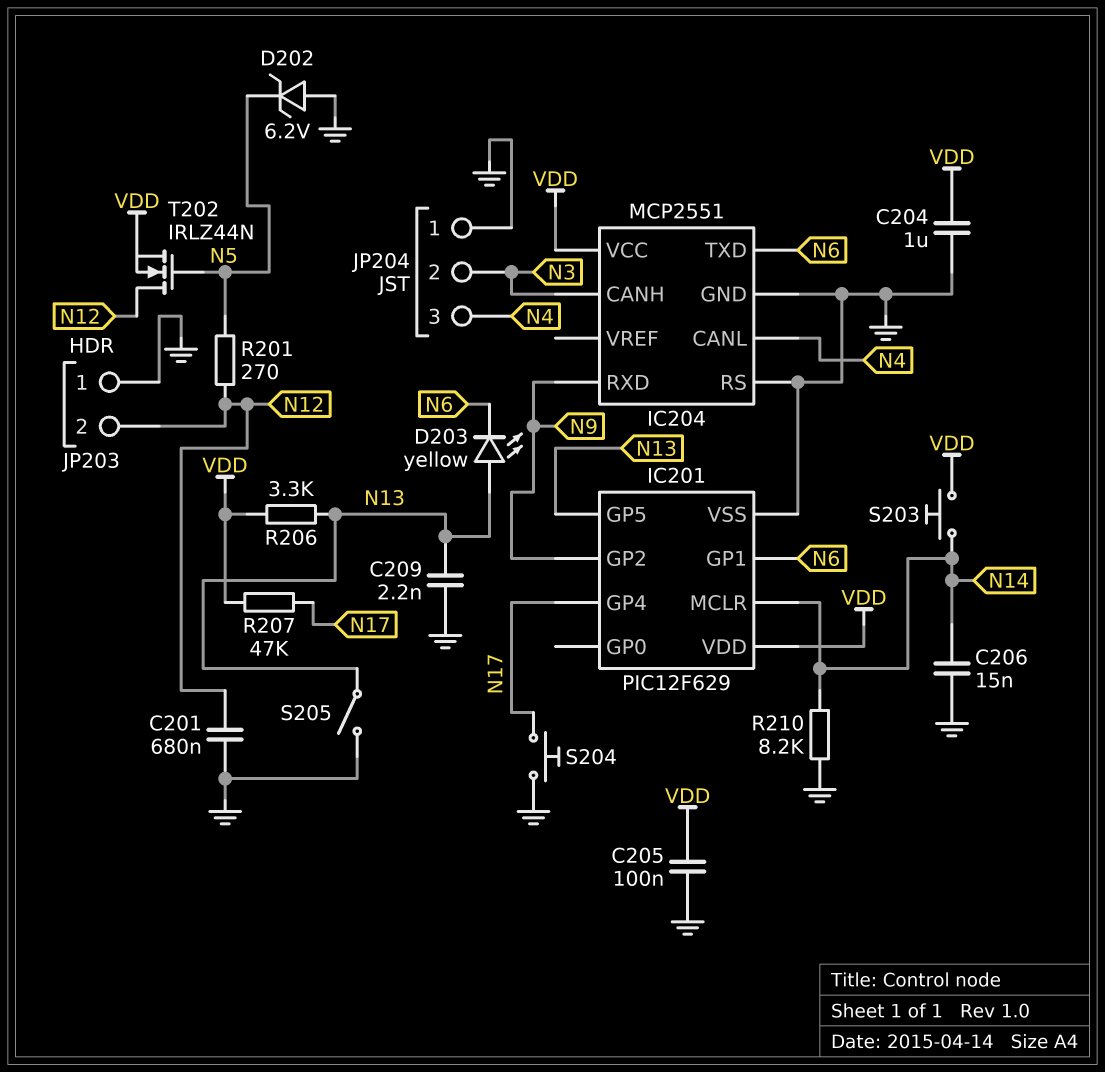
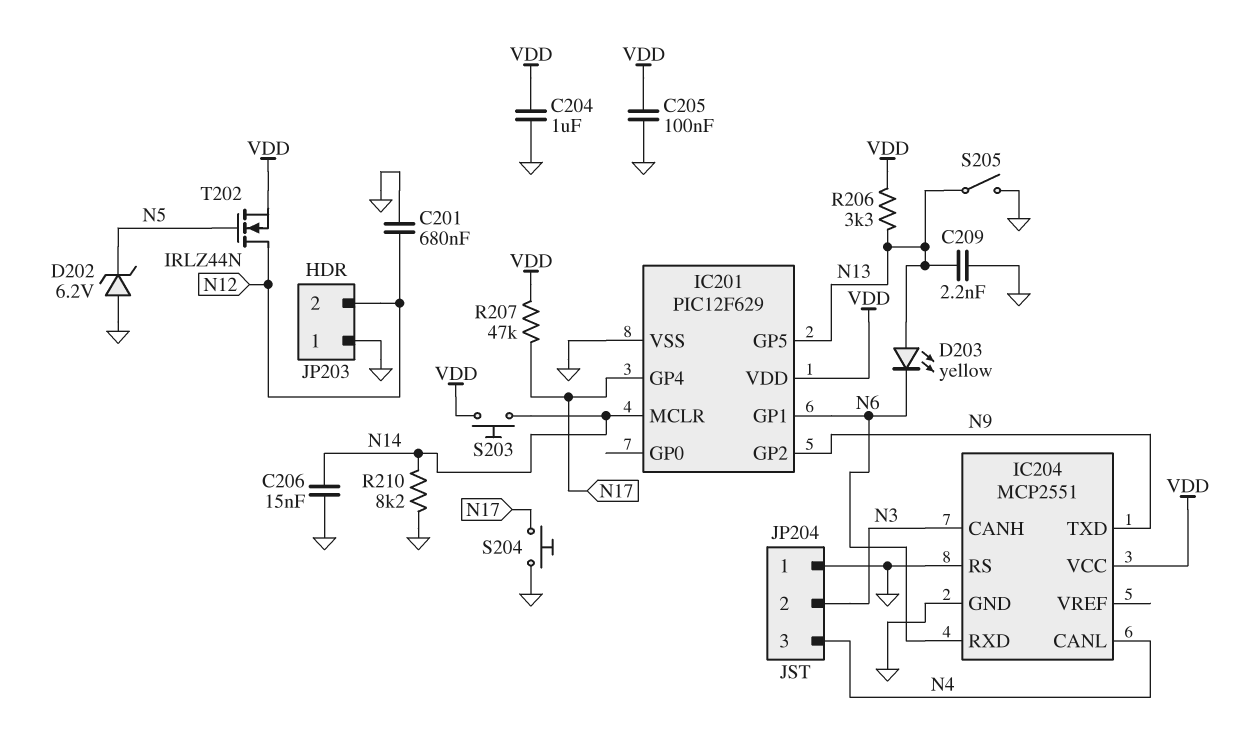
IC204 pin RXD: N9 -> N6
IC204 pin TXD: N6 -> N9
R201: 270 (N5, N12) -> none

